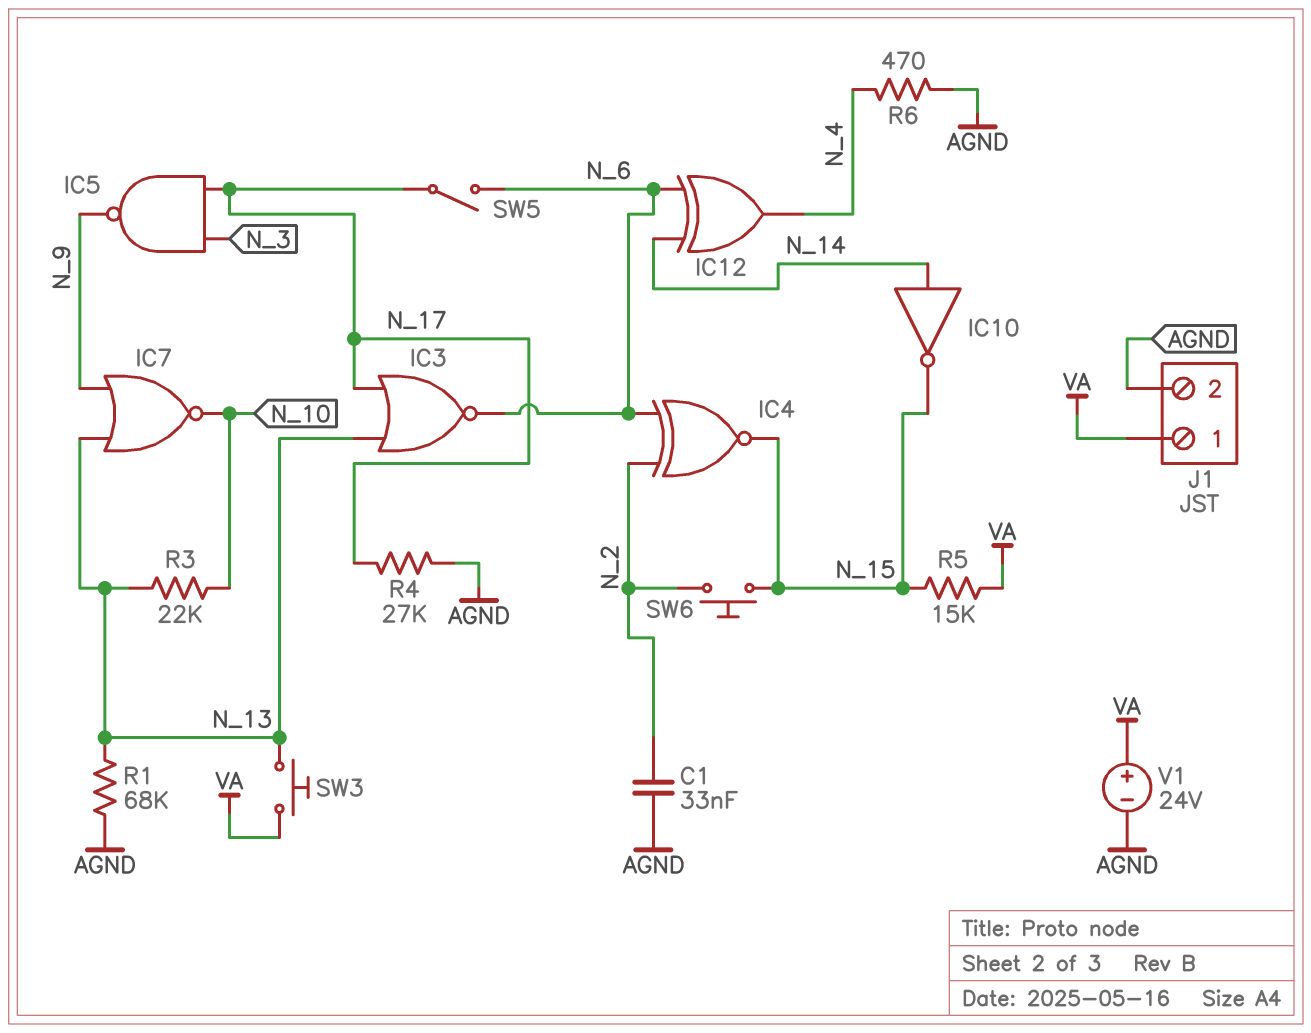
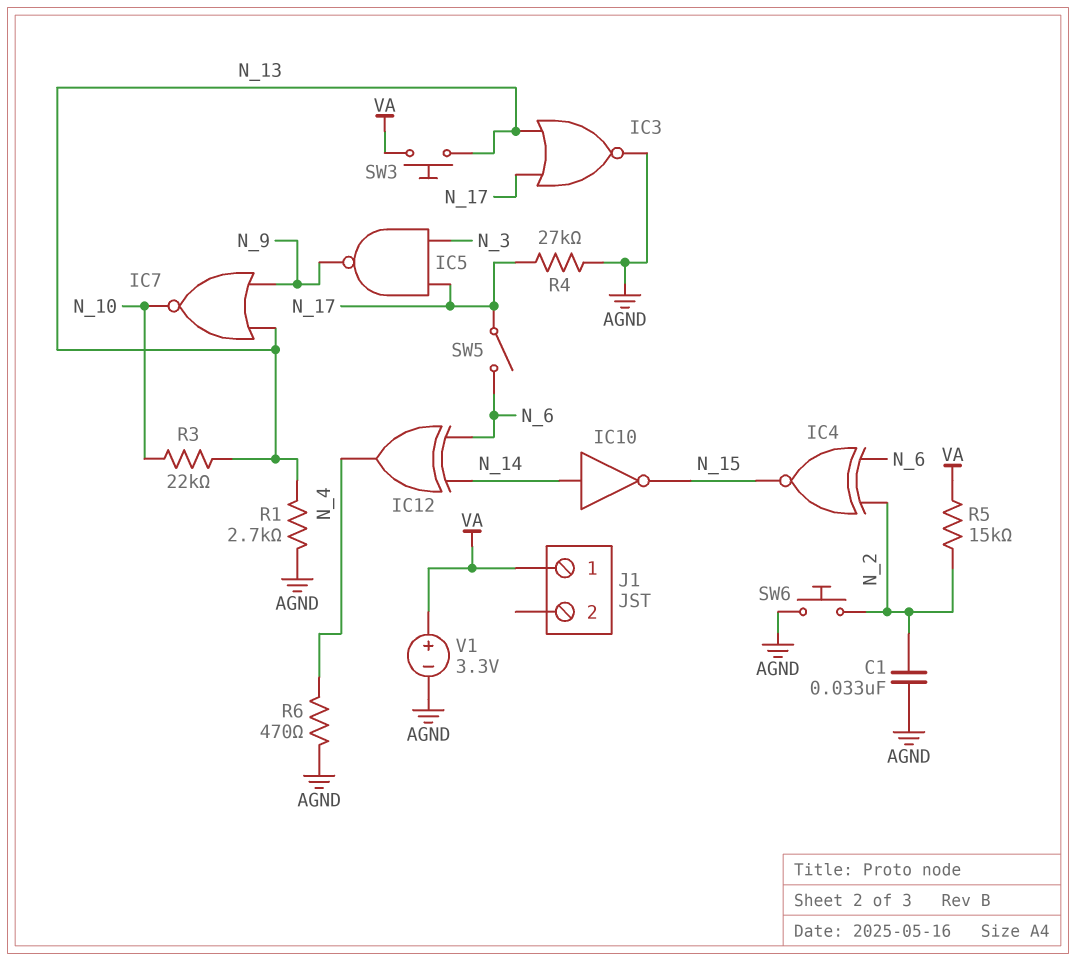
IC3: NOR (in N_13, in N_17, out N_6) -> NOR (in N_13, in N_17, out AGND)
J1 pin 2: AGND -> none
R1: 68k (AGND, N_13) -> 2.7k (AGND, N_13)
R5: 15k (N_15, VA) -> 15k (N_2, VA)
SW6: button (N_2, N_15) -> button (AGND, N_2)
V1: 24V (plus VA, minus AGND) -> 3.3V (plus VA, minus AGND)

